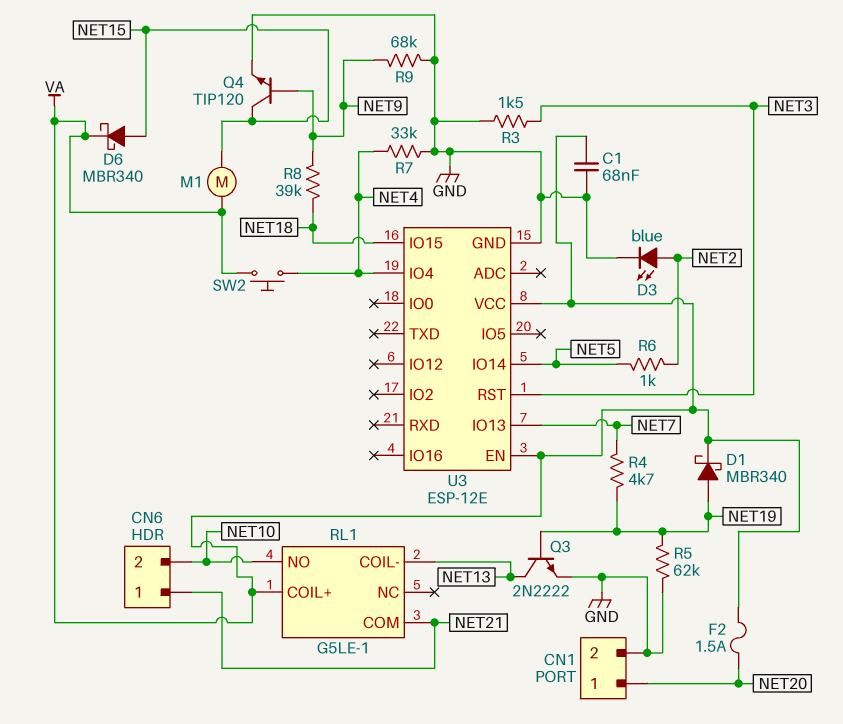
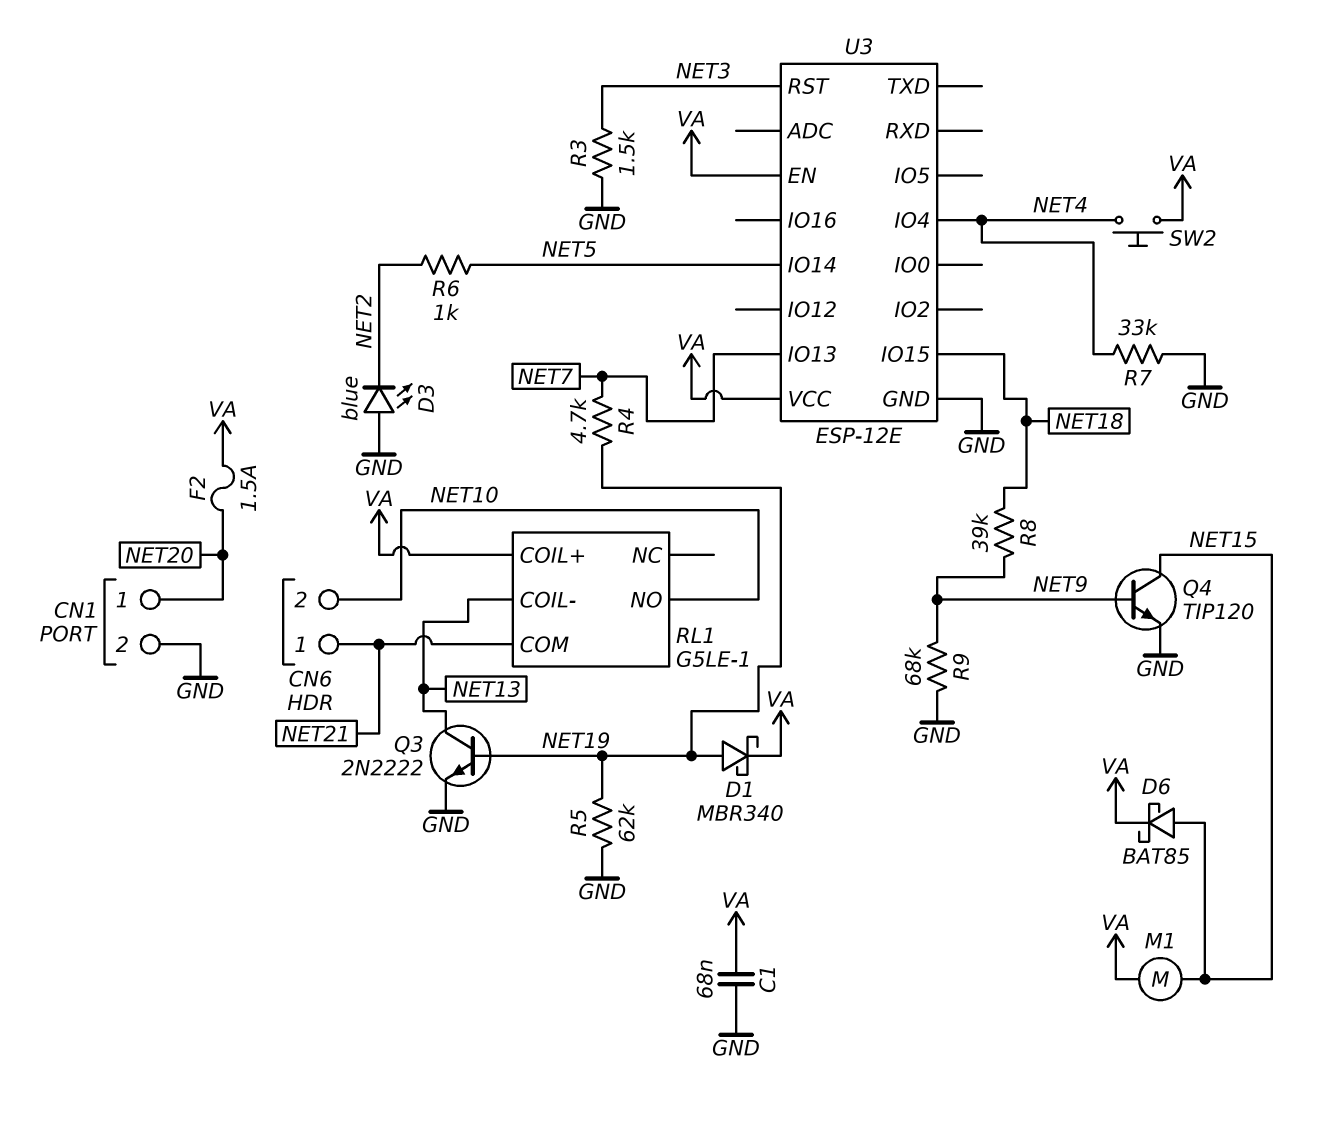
D3: LED blue (A NET2, K GND) -> LED blue (A GND, K NET2)
D6: schottky MBR340 (A NET15, K VA) -> schottky BAT85 (A NET15, K VA)

